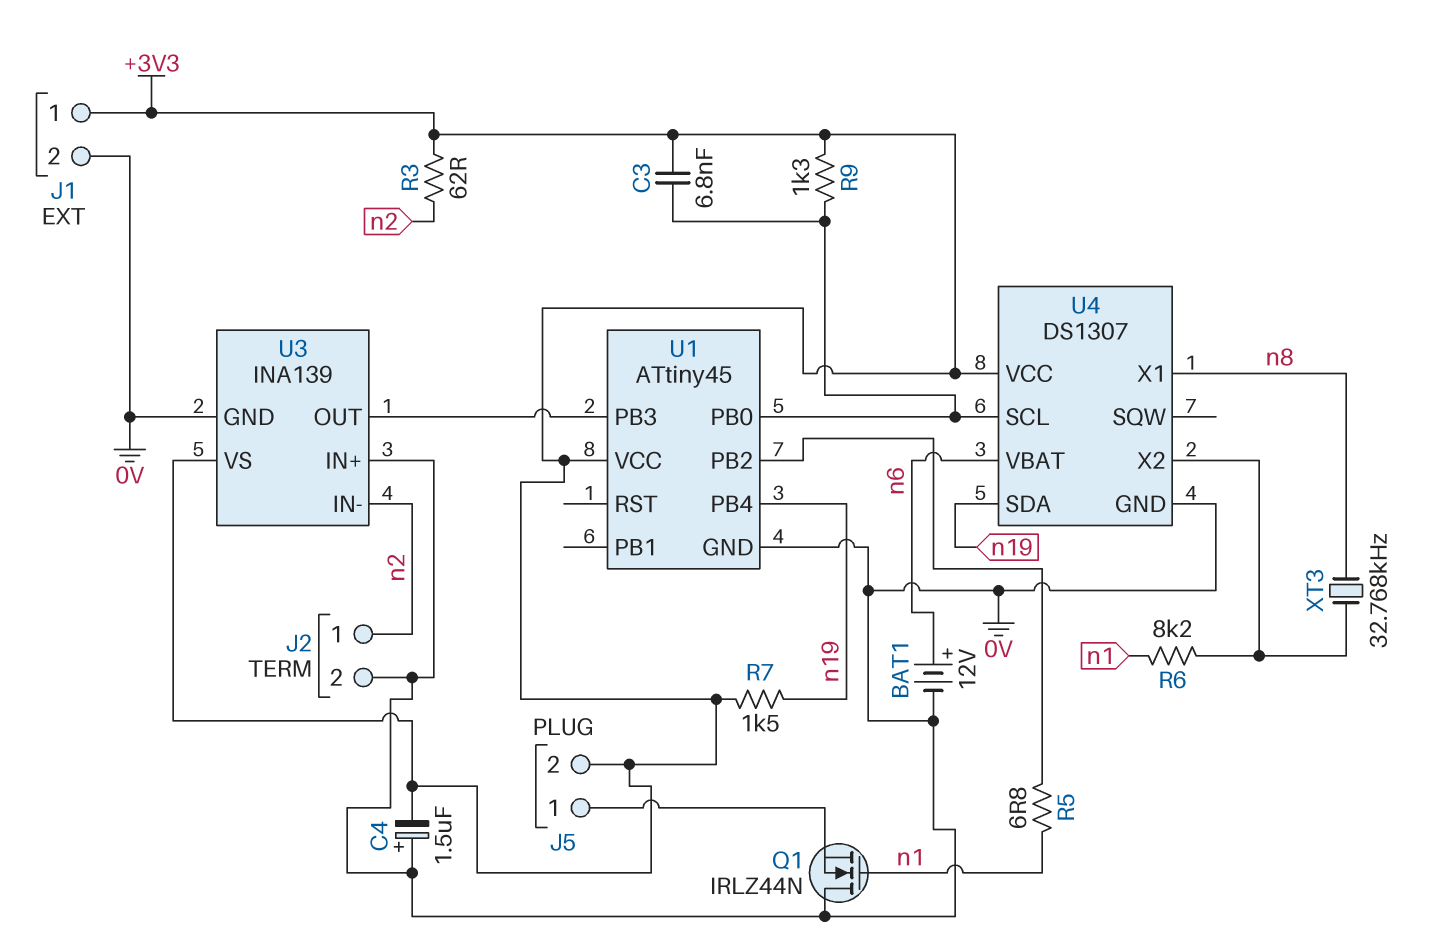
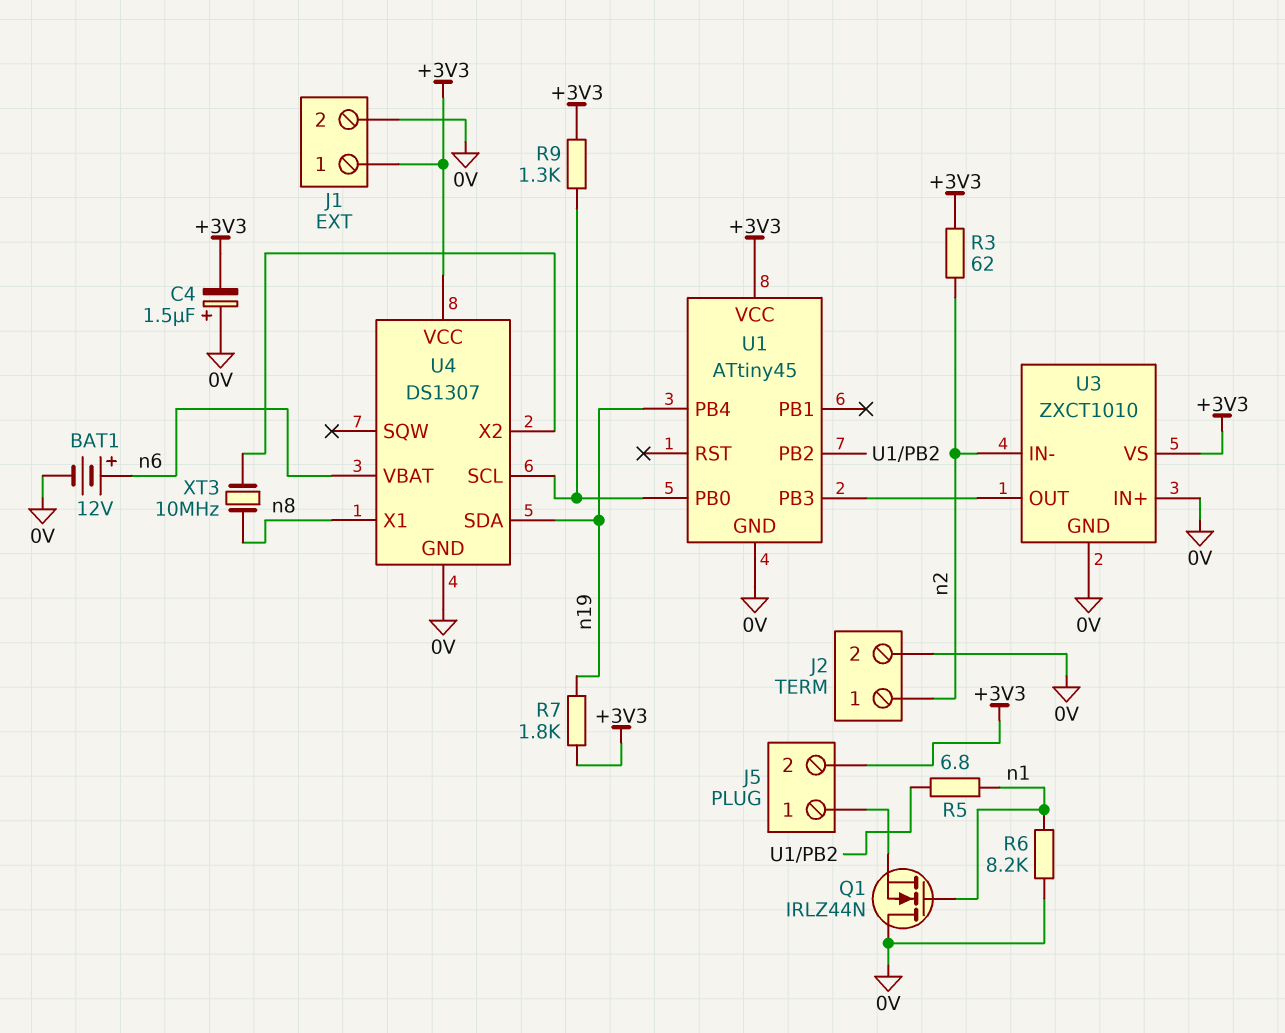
C3: 6.8nF (+3V3, U1/PB0) -> none
R6: 8.2k (U4/X2, n1) -> 8.2k (0V, n1)
R7: 1.5k (+3V3, n19) -> 1.8k (+3V3, n19)
U3: INA139 -> ZXCT1010
XT3: 32.768kHz (U4/X2, n8) -> 10MHz (U4/X2, n8)

